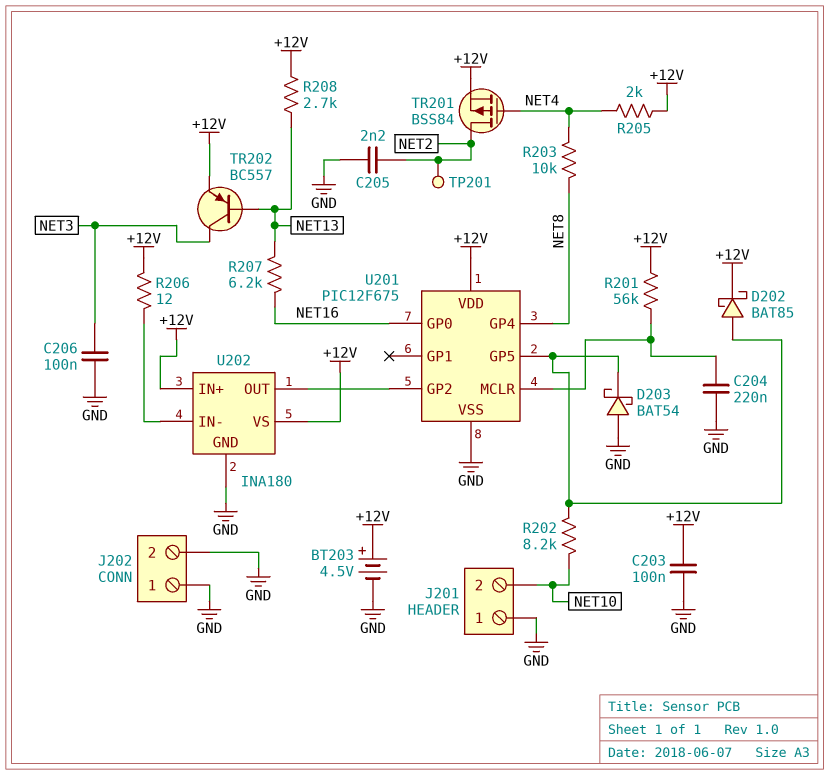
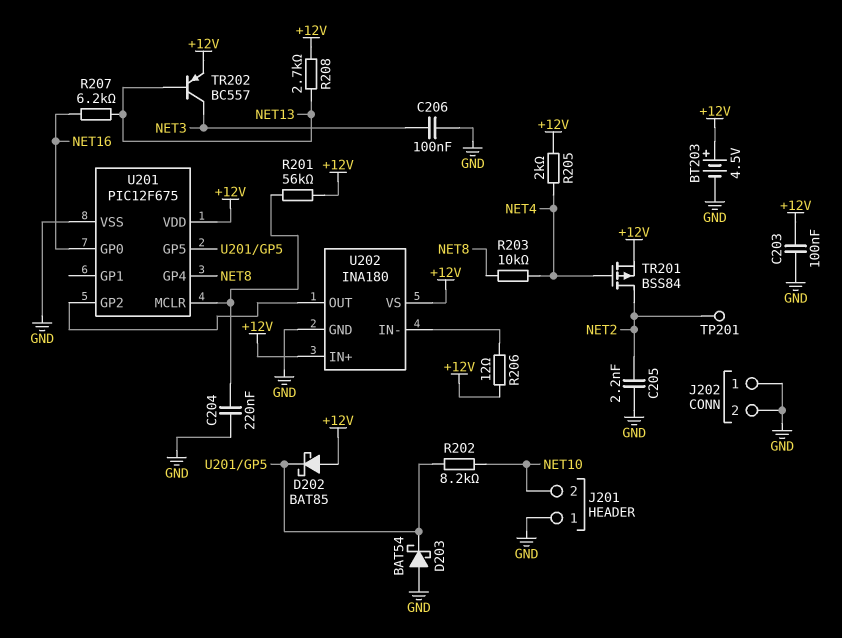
D202: schottky BAT85 (A U201/GP5, K +12V) -> schottky BAT85 (A +12V, K U201/GP5)

